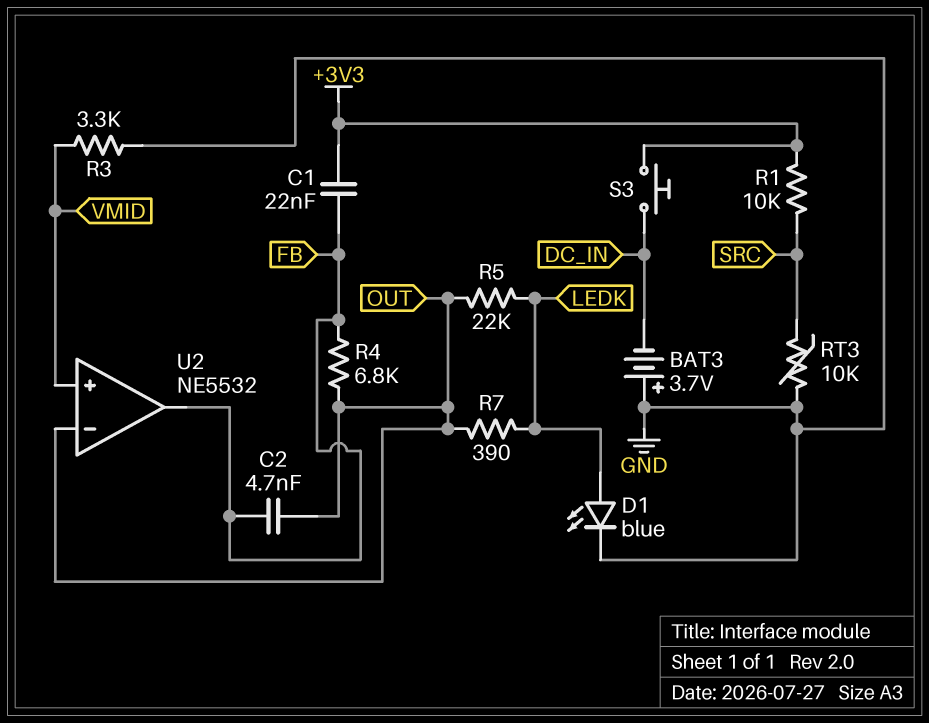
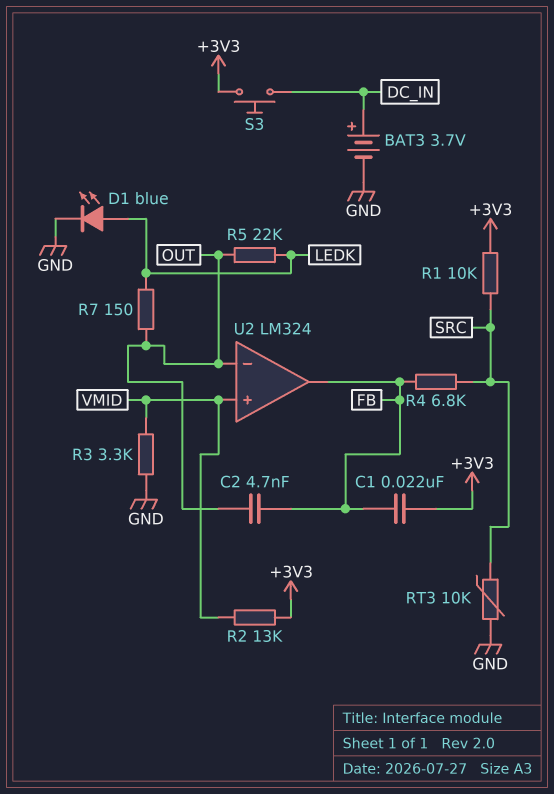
BAT3: 3.7V (plus GND, minus DC_IN) -> 3.7V (plus DC_IN, minus GND)
R2: none -> 13k (+3V3, VMID)
R4: 6.8k (FB, OUT) -> 6.8k (FB, SRC)
R7: 390 (LEDK, OUT) -> 150 (LEDK, OUT)
U2: NE5532 -> LM324

